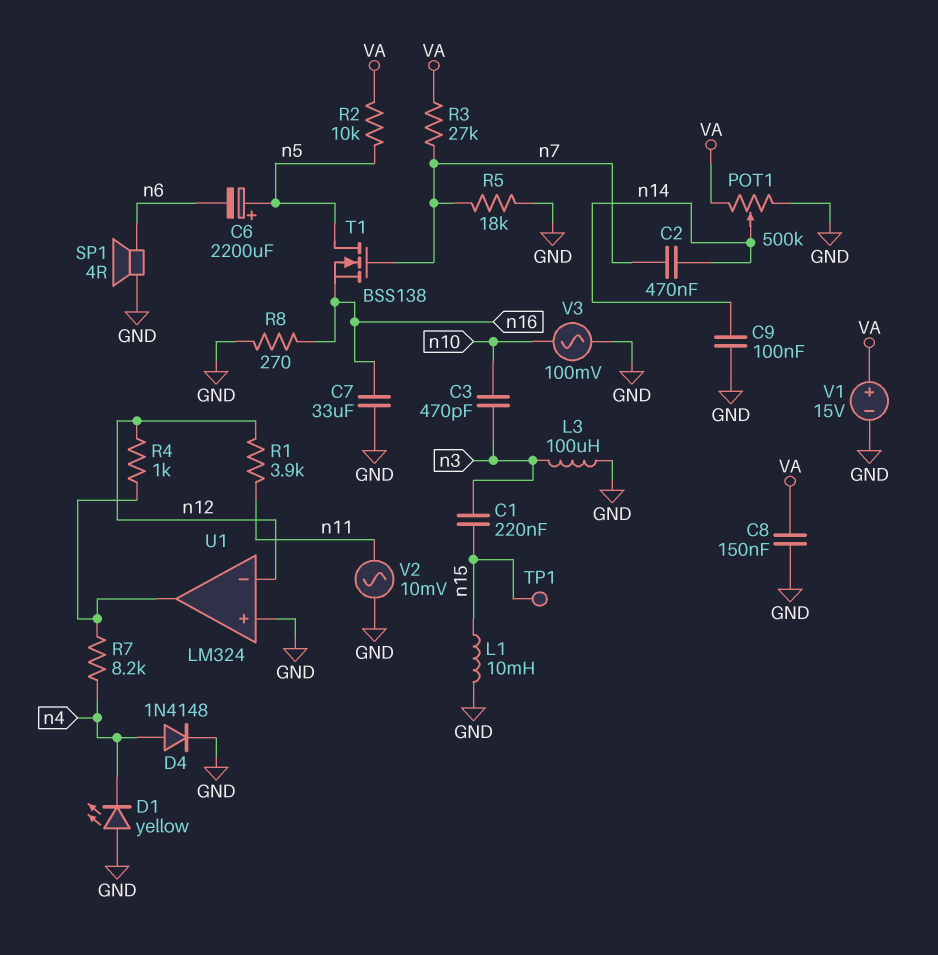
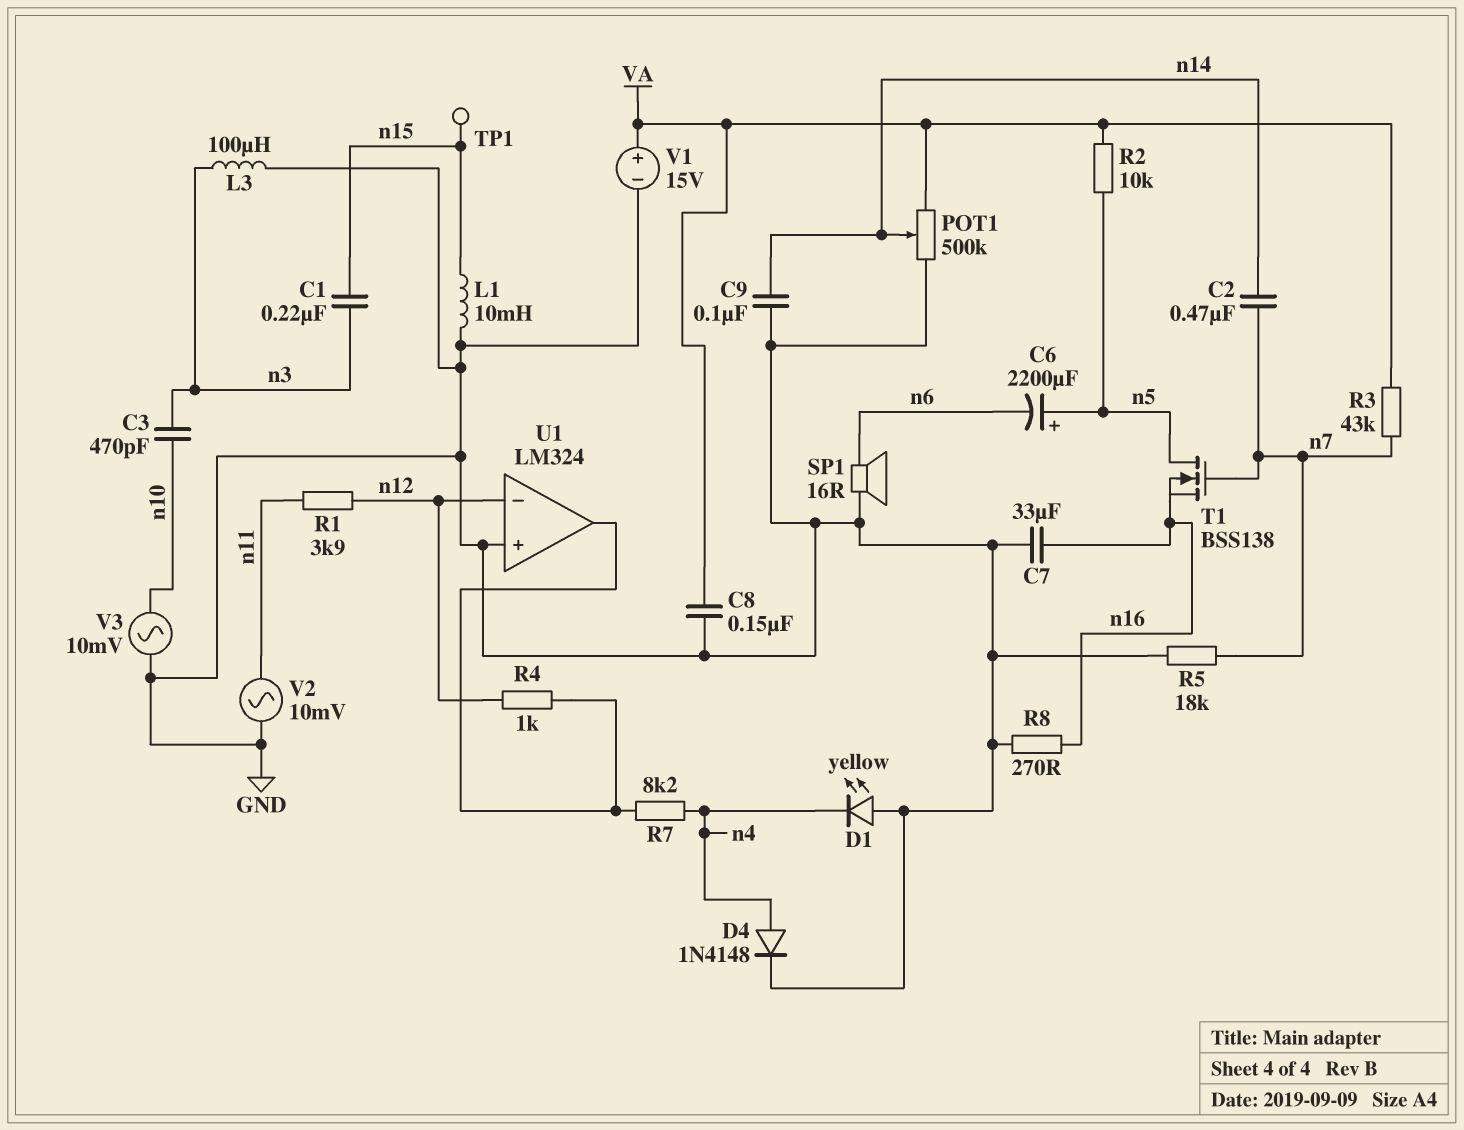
R3: 27k (VA, n7) -> 43k (VA, n7)
SP1: speaker 4R (GND, n6) -> speaker 16R (GND, n6)
V3: AC 100mV (GND, n10) -> AC 10mV (GND, n10)

